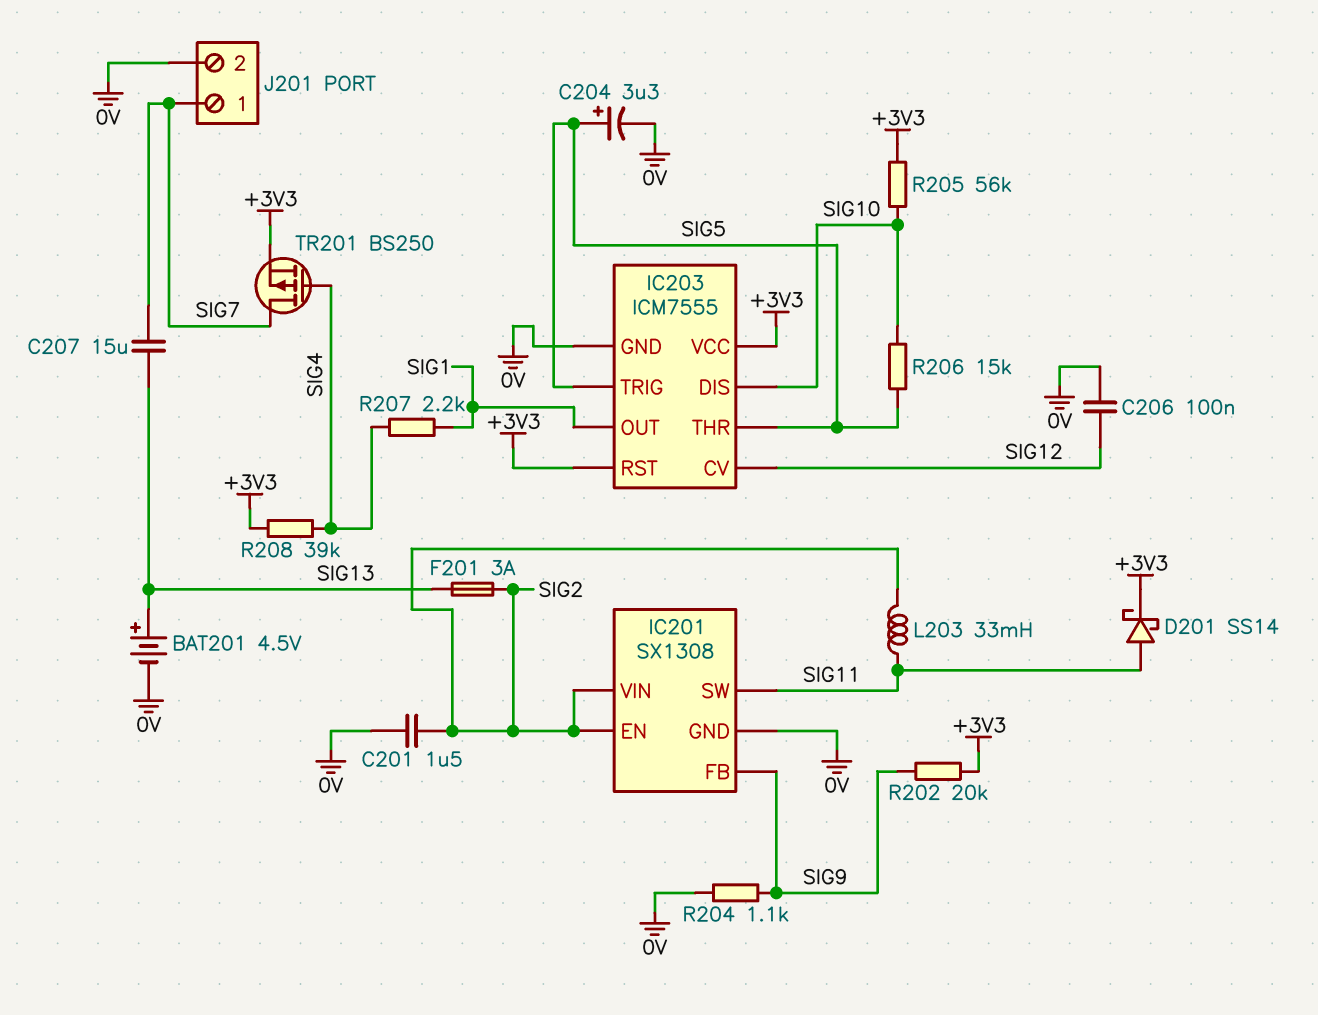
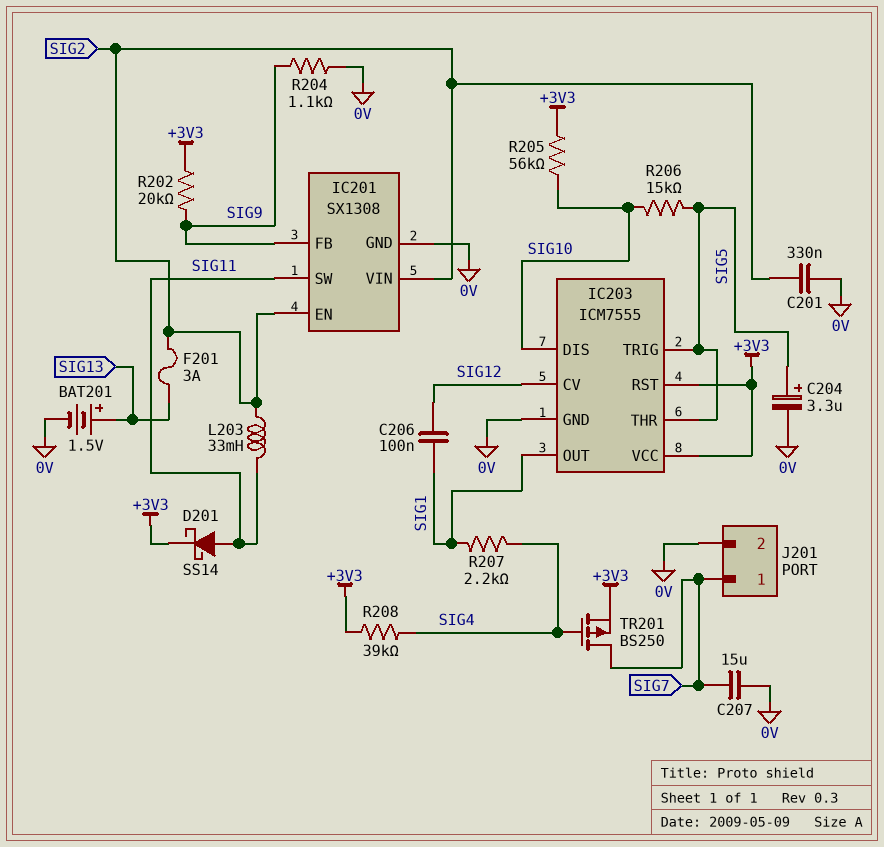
BAT201: 4.5V (plus SIG13, minus 0V) -> 1.5V (plus SIG13, minus 0V)
C201: 1.5uF (0V, SIG2) -> 330nF (0V, SIG2)
C206: 100nF (0V, SIG12) -> 100nF (SIG1, SIG12)
C207: 15uF (SIG7, SIG13) -> 15uF (0V, SIG7)

